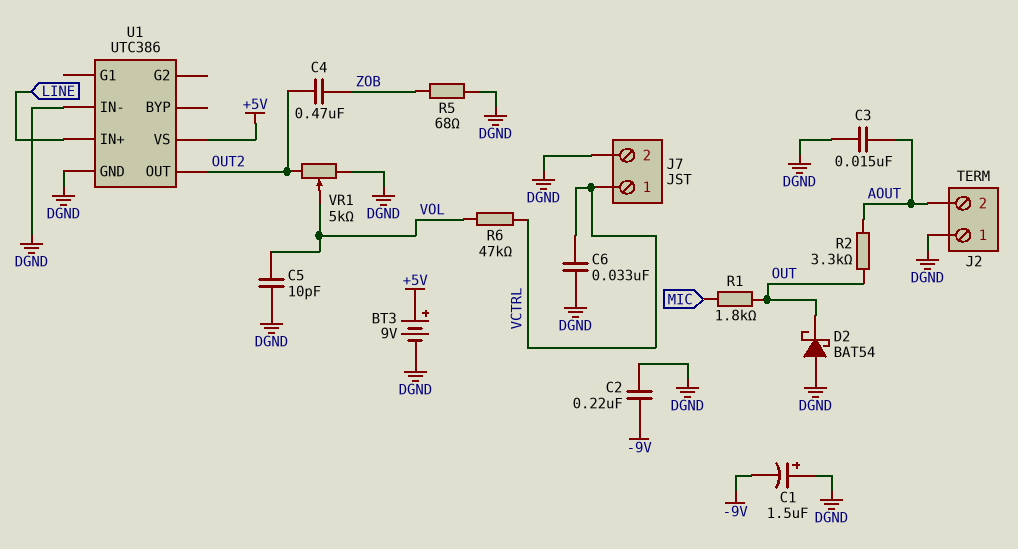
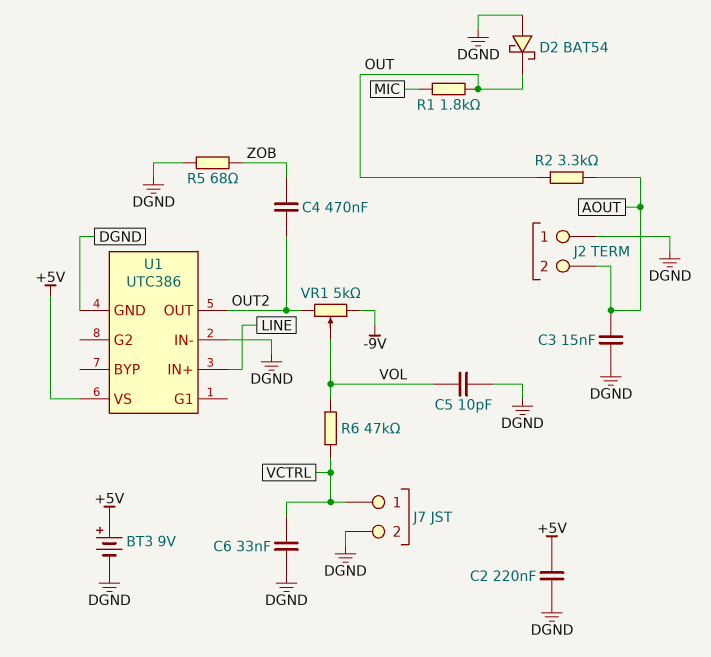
C1: 1.5uF (plus DGND, minus -9V) -> none
C2: 220nF (-9V, DGND) -> 220nF (+5V, DGND)
VR1: 5k (DGND, OUT2, wiper VOL) -> 5k (-9V, OUT2, wiper VOL)

